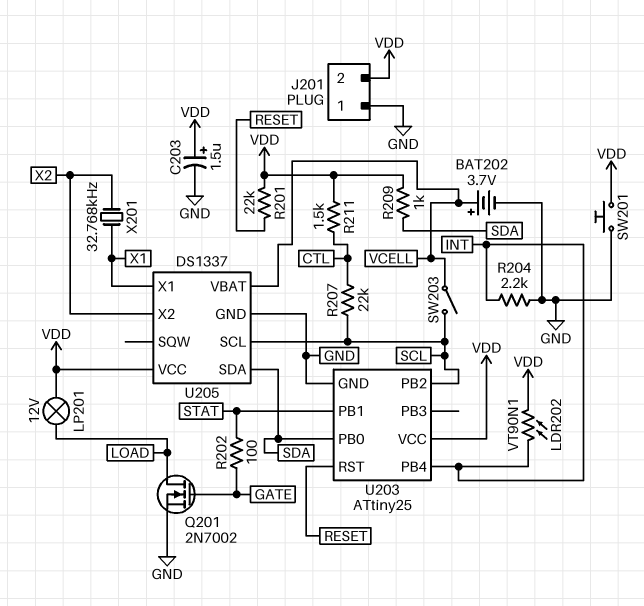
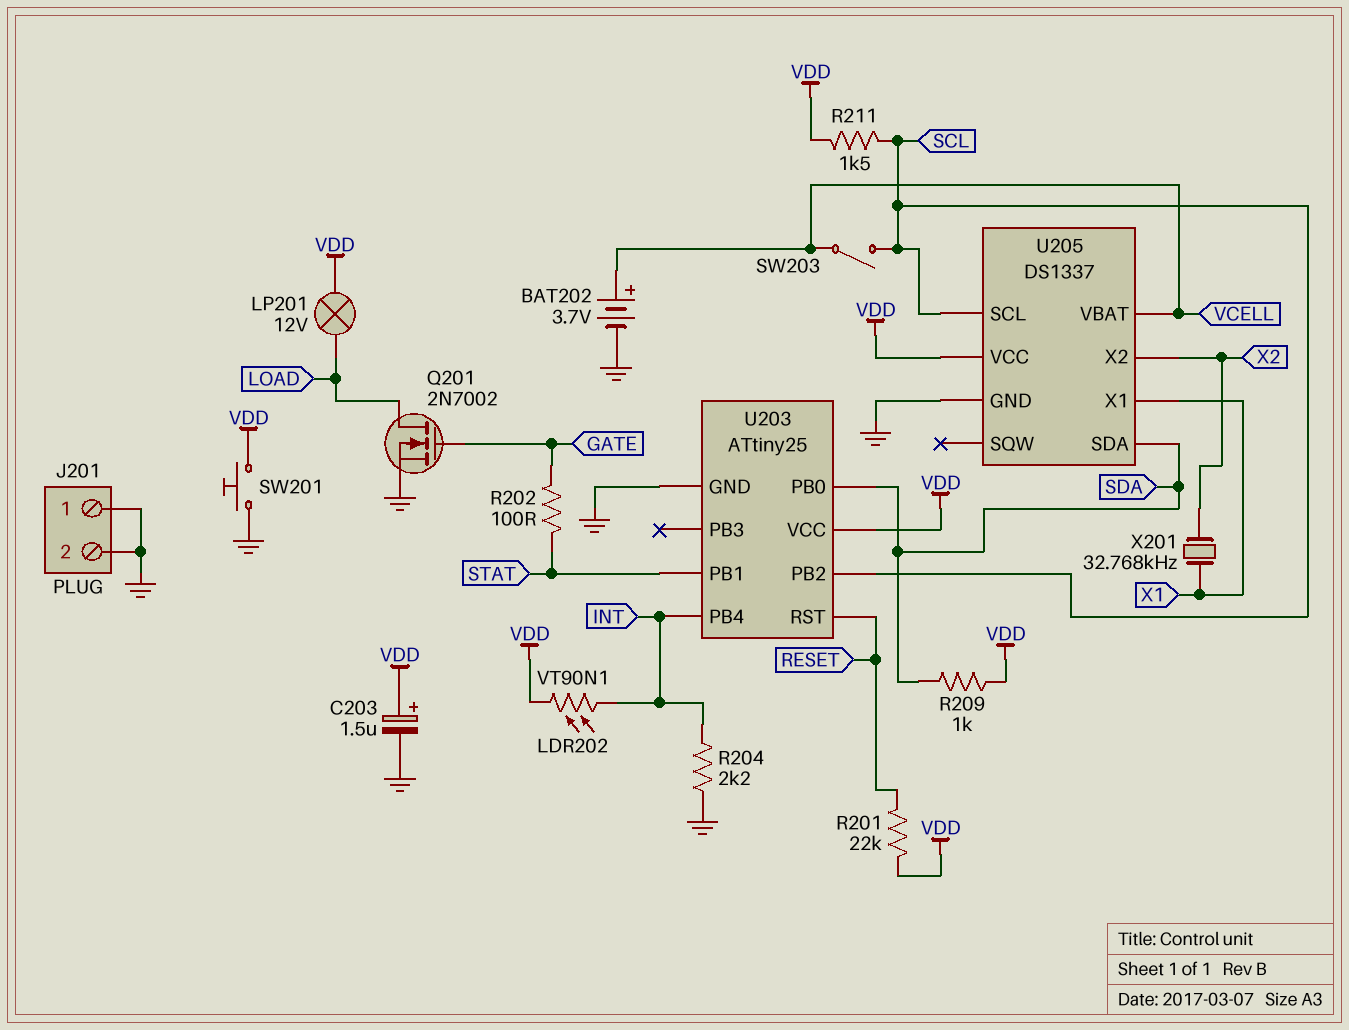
J201 pin 2: VDD -> GND
R207: 22k (CTL, SCL) -> none
R211: 1.5k (CTL, VDD) -> 1.5k (SCL, VDD)

